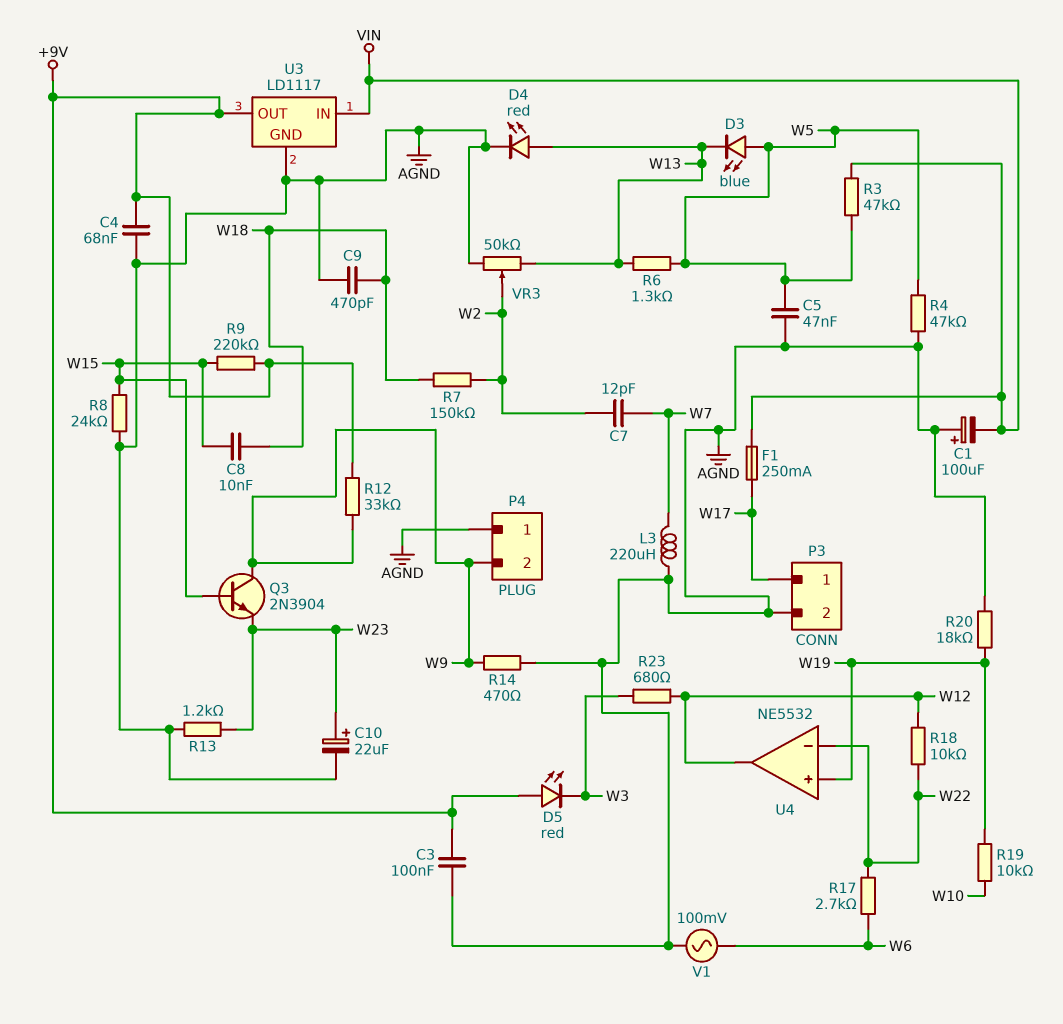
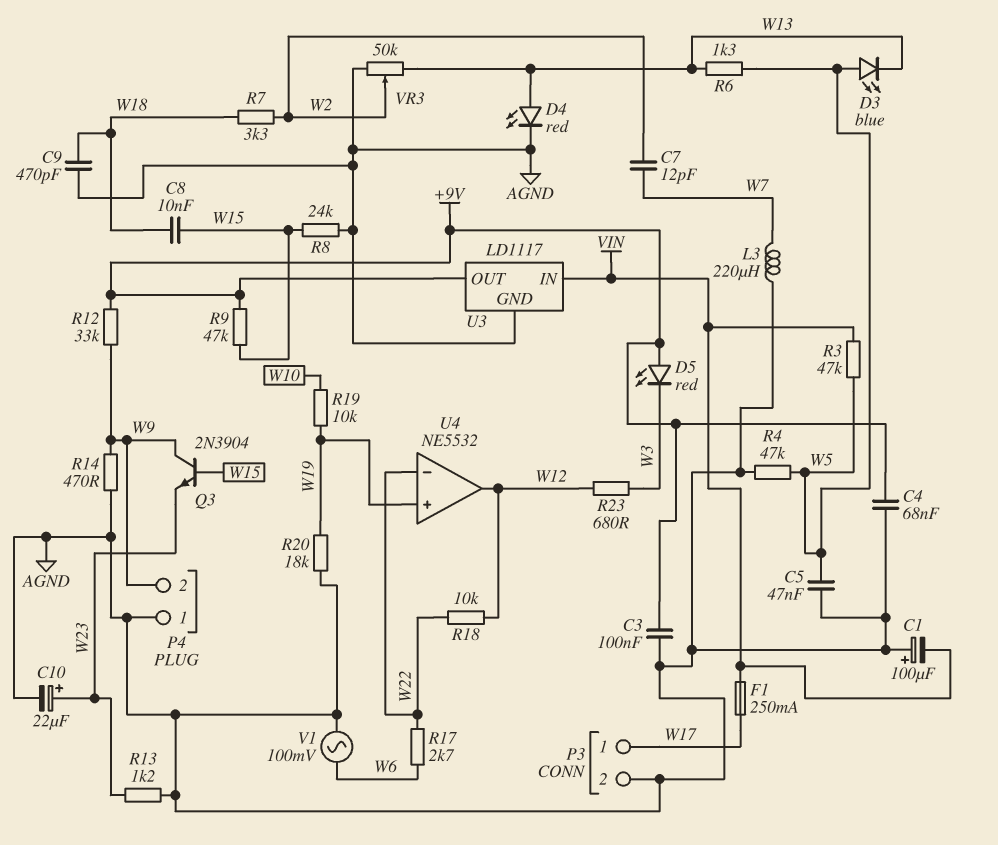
R7: 150k (W2, W18) -> 3.3k (W2, W18)
R9: 220k (+9V, W15) -> 47k (+9V, W15)

